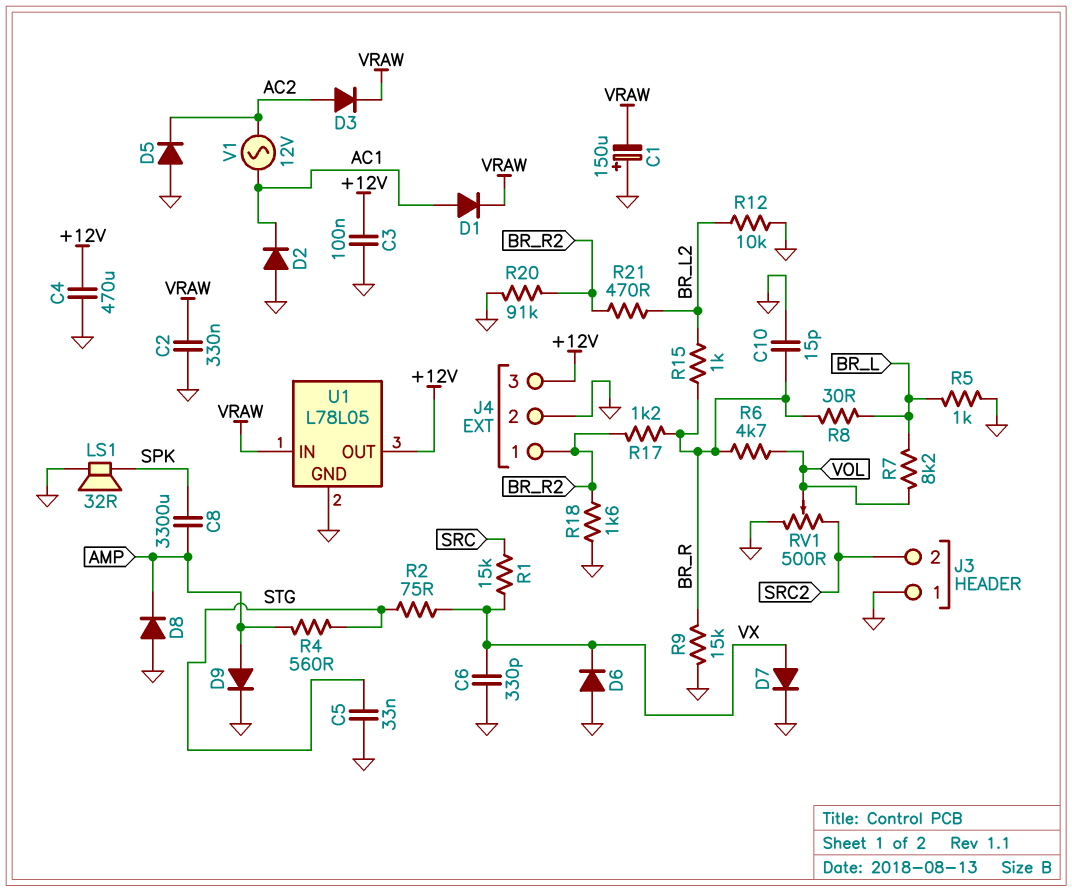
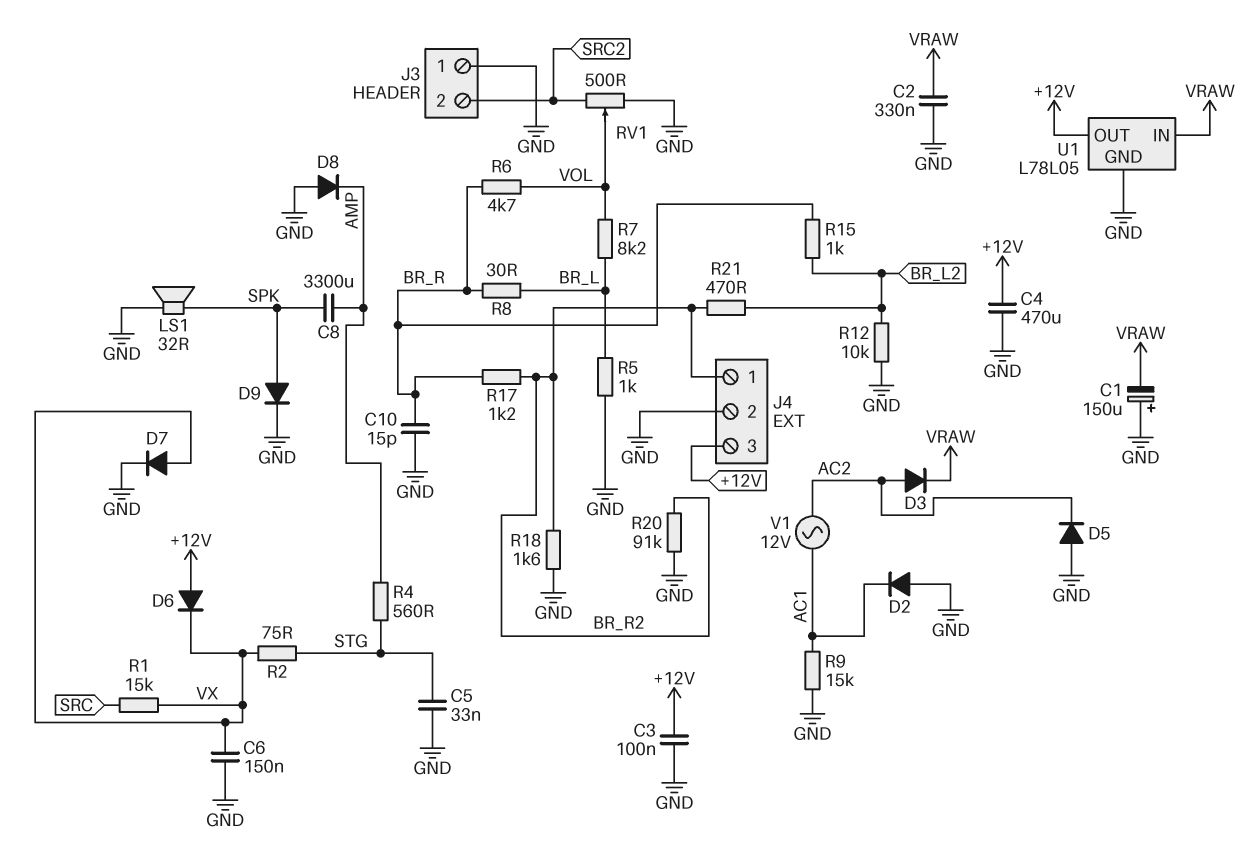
C6: 330pF (GND, VX) -> 150nF (GND, VX)
D1: diode (A AC1, K VRAW) -> none
D6: diode (A GND, K VX) -> diode (A +12V, K VX)
D9: diode (A AMP, K GND) -> diode (A SPK, K GND)
R9: 15k (BR_R, GND) -> 15k (AC1, GND)

